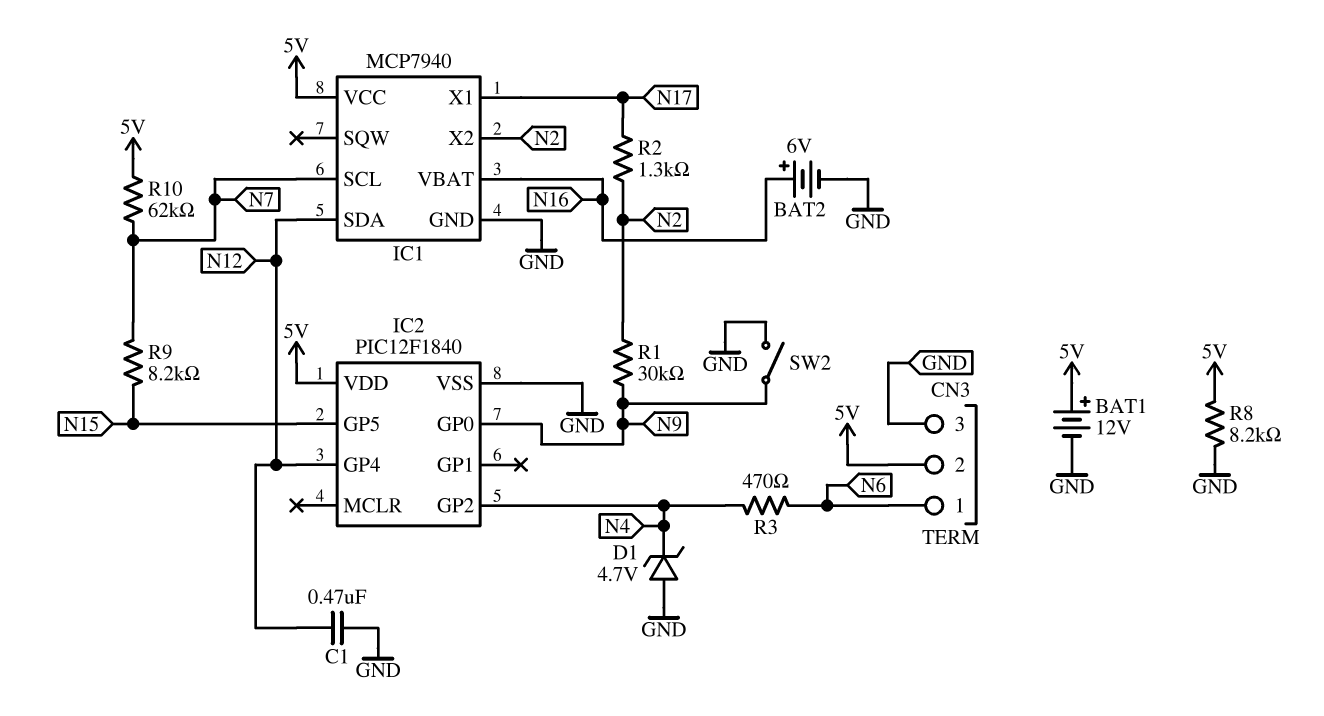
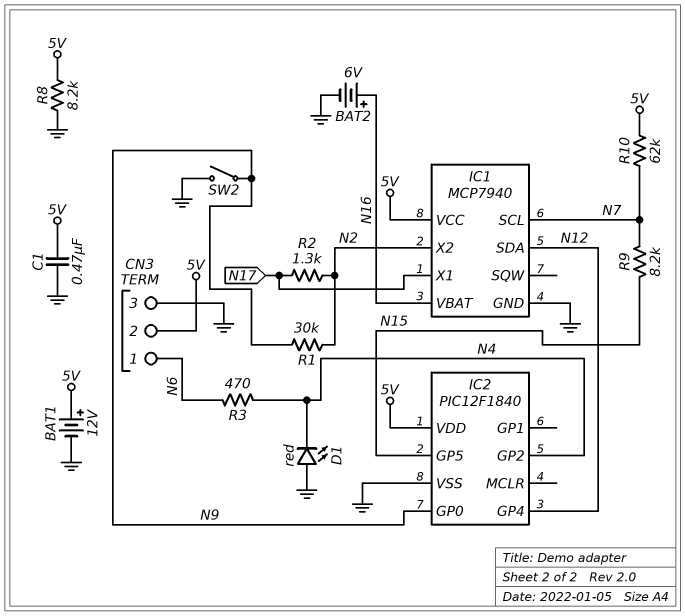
C1: 470nF (GND, N12) -> 470nF (5V, GND)
D1: zener 4.7V (A GND, K N4) -> LED red (A GND, K N4)

